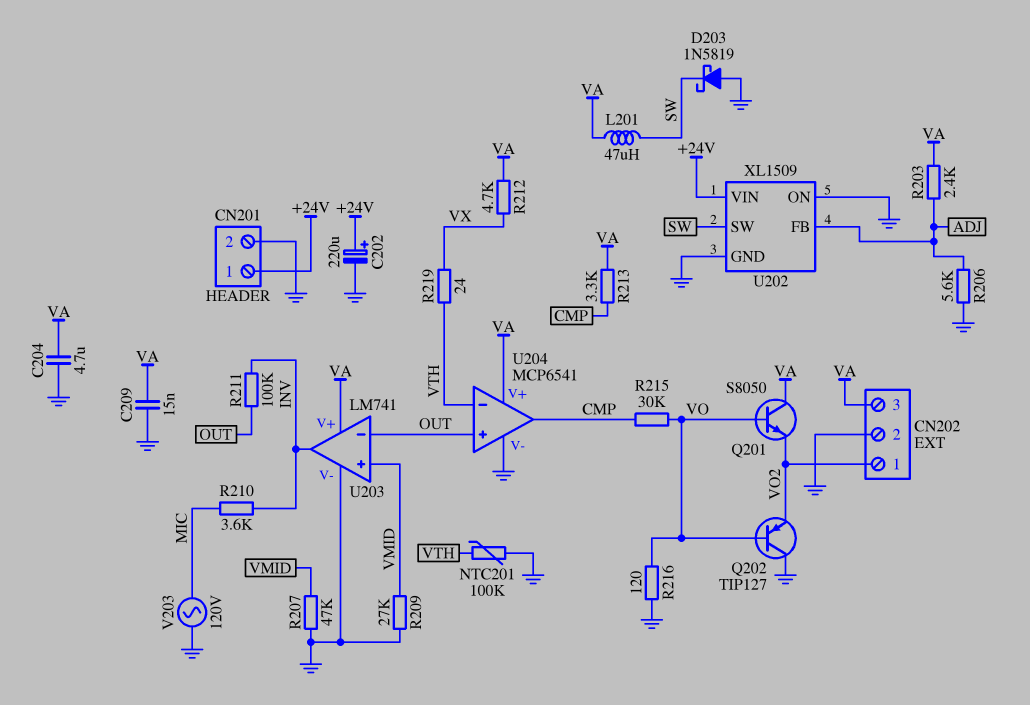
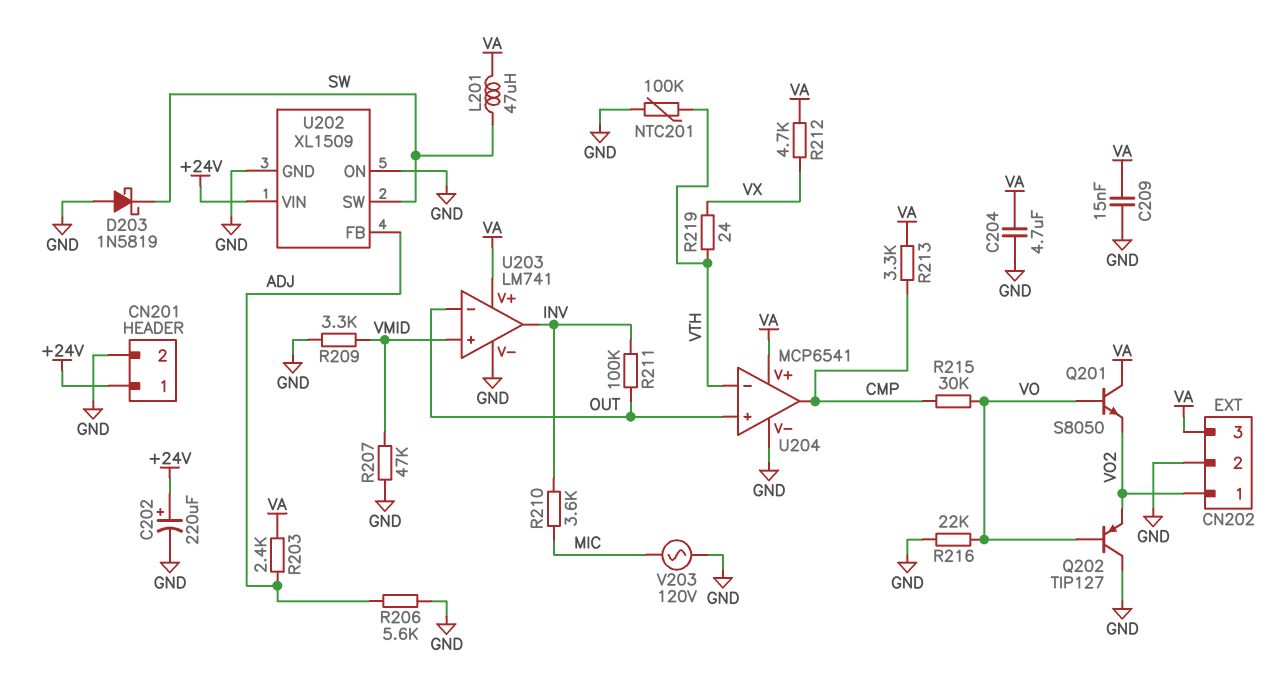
R209: 27k (GND, VMID) -> 3.3k (GND, VMID)
R216: 120 (GND, VO) -> 22k (GND, VO)

